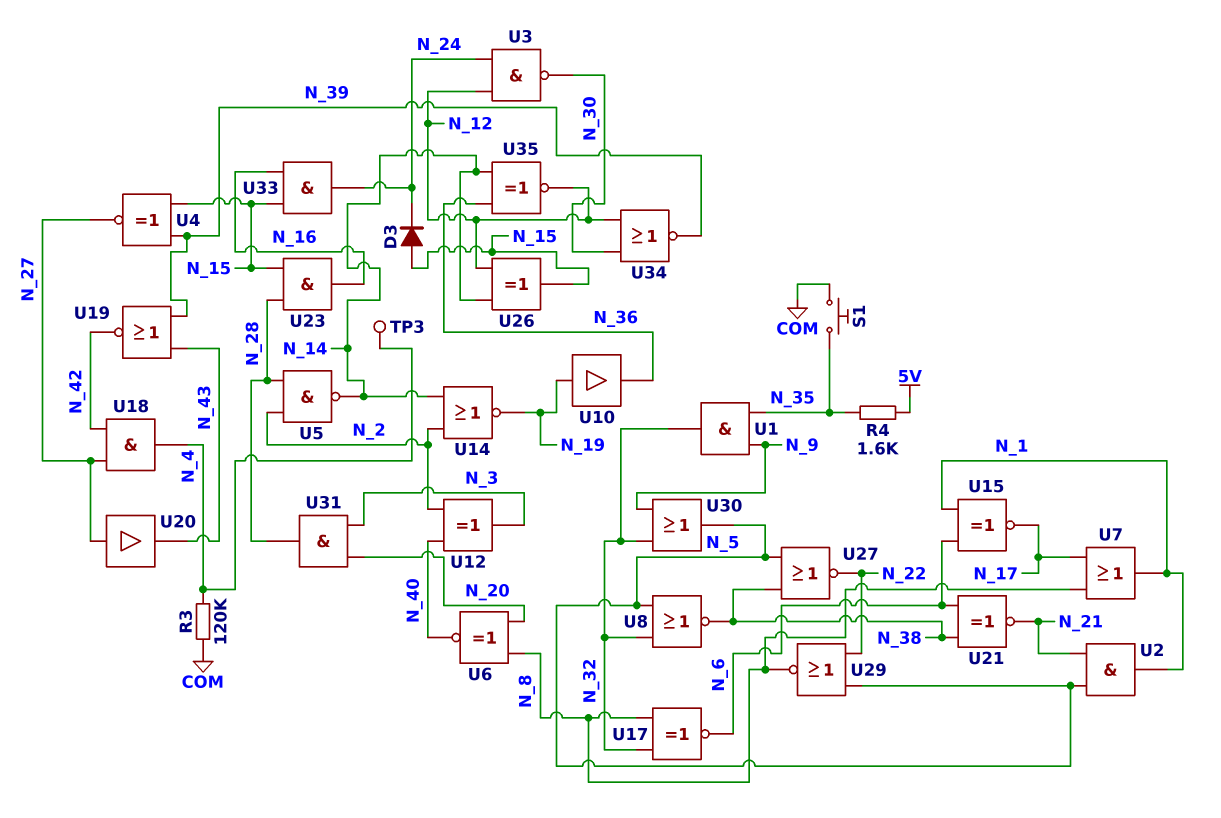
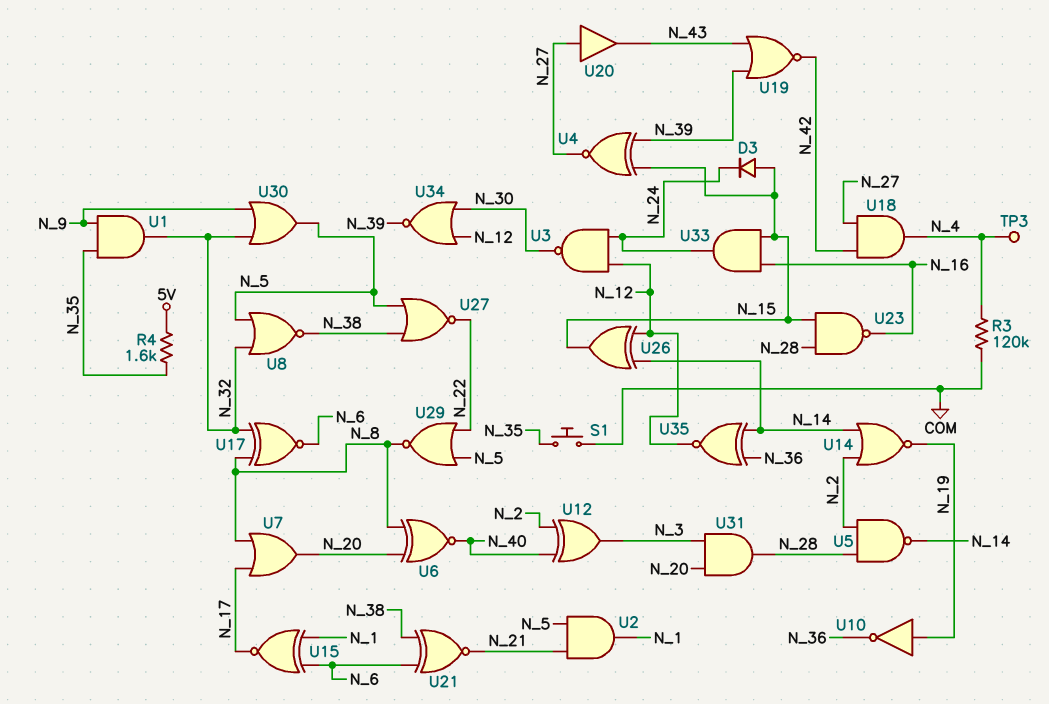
U7: OR (in N_8, in N_17, out N_1) -> OR (in N_8, in N_17, out N_20)
U10: buffer (in N_19, out N_36) -> NOT (in N_19, out N_36)
U23: AND (in N_15, in N_28, out N_16) -> NAND (in N_15, in N_28, out N_16)

